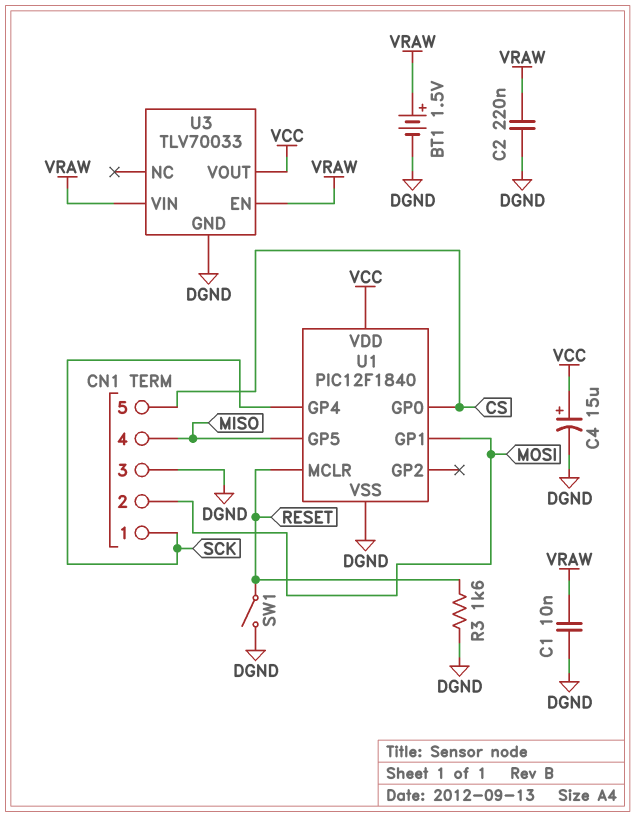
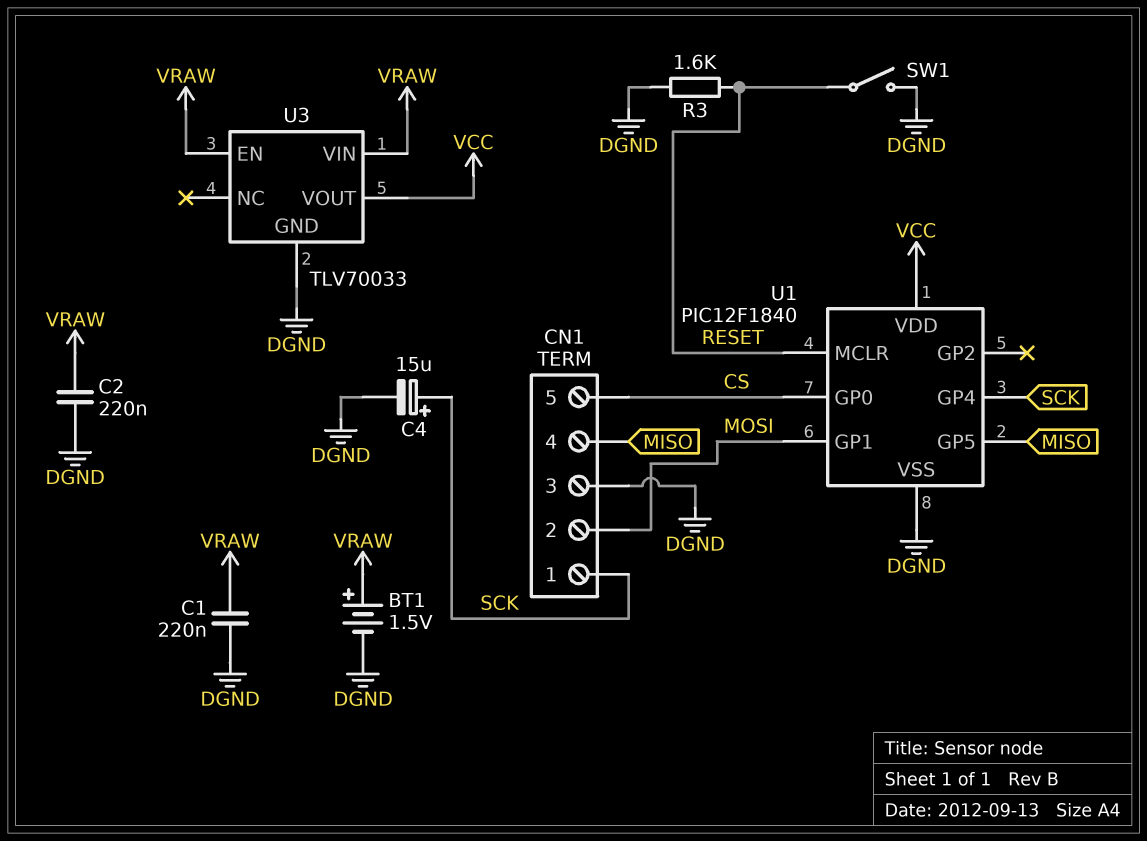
C1: 10nF (DGND, VRAW) -> 220nF (DGND, VRAW)
C4: 15uF (plus VCC, minus DGND) -> 15uF (plus SCK, minus DGND)

